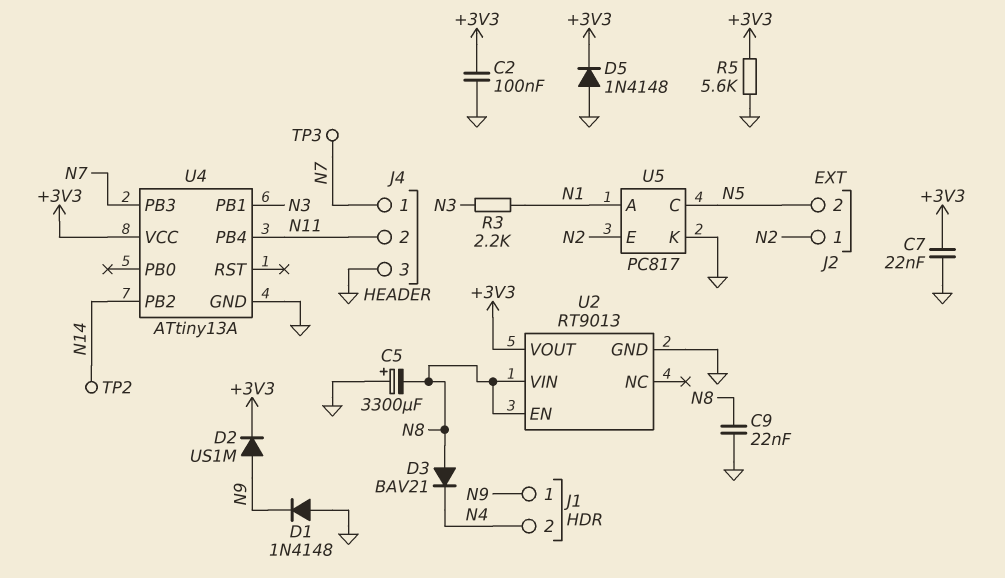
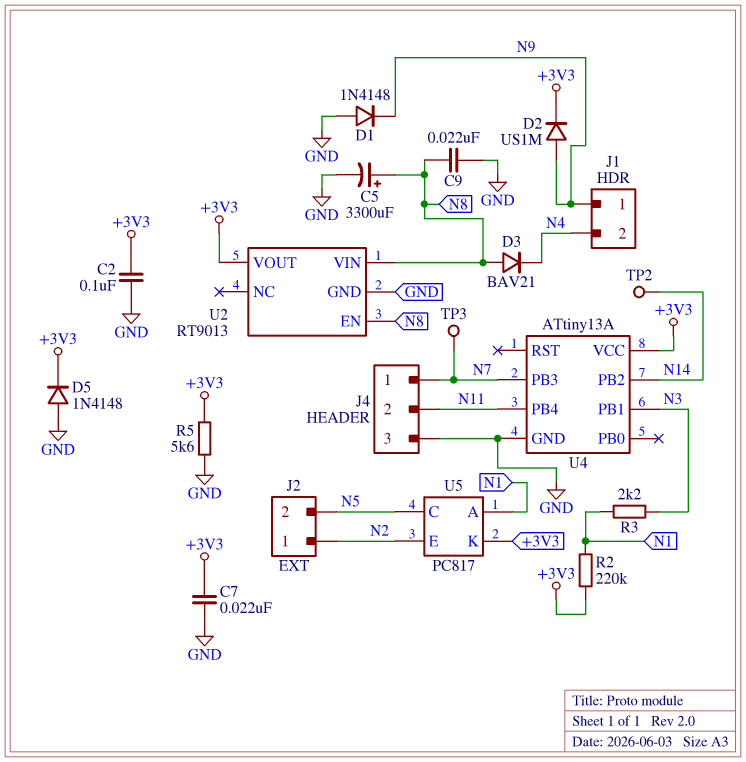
C5: 3300uF (plus GND, minus N8) -> 3300uF (plus N8, minus GND)
R2: none -> 220k (+3V3, N1)
U5 pin K: GND -> +3V3

